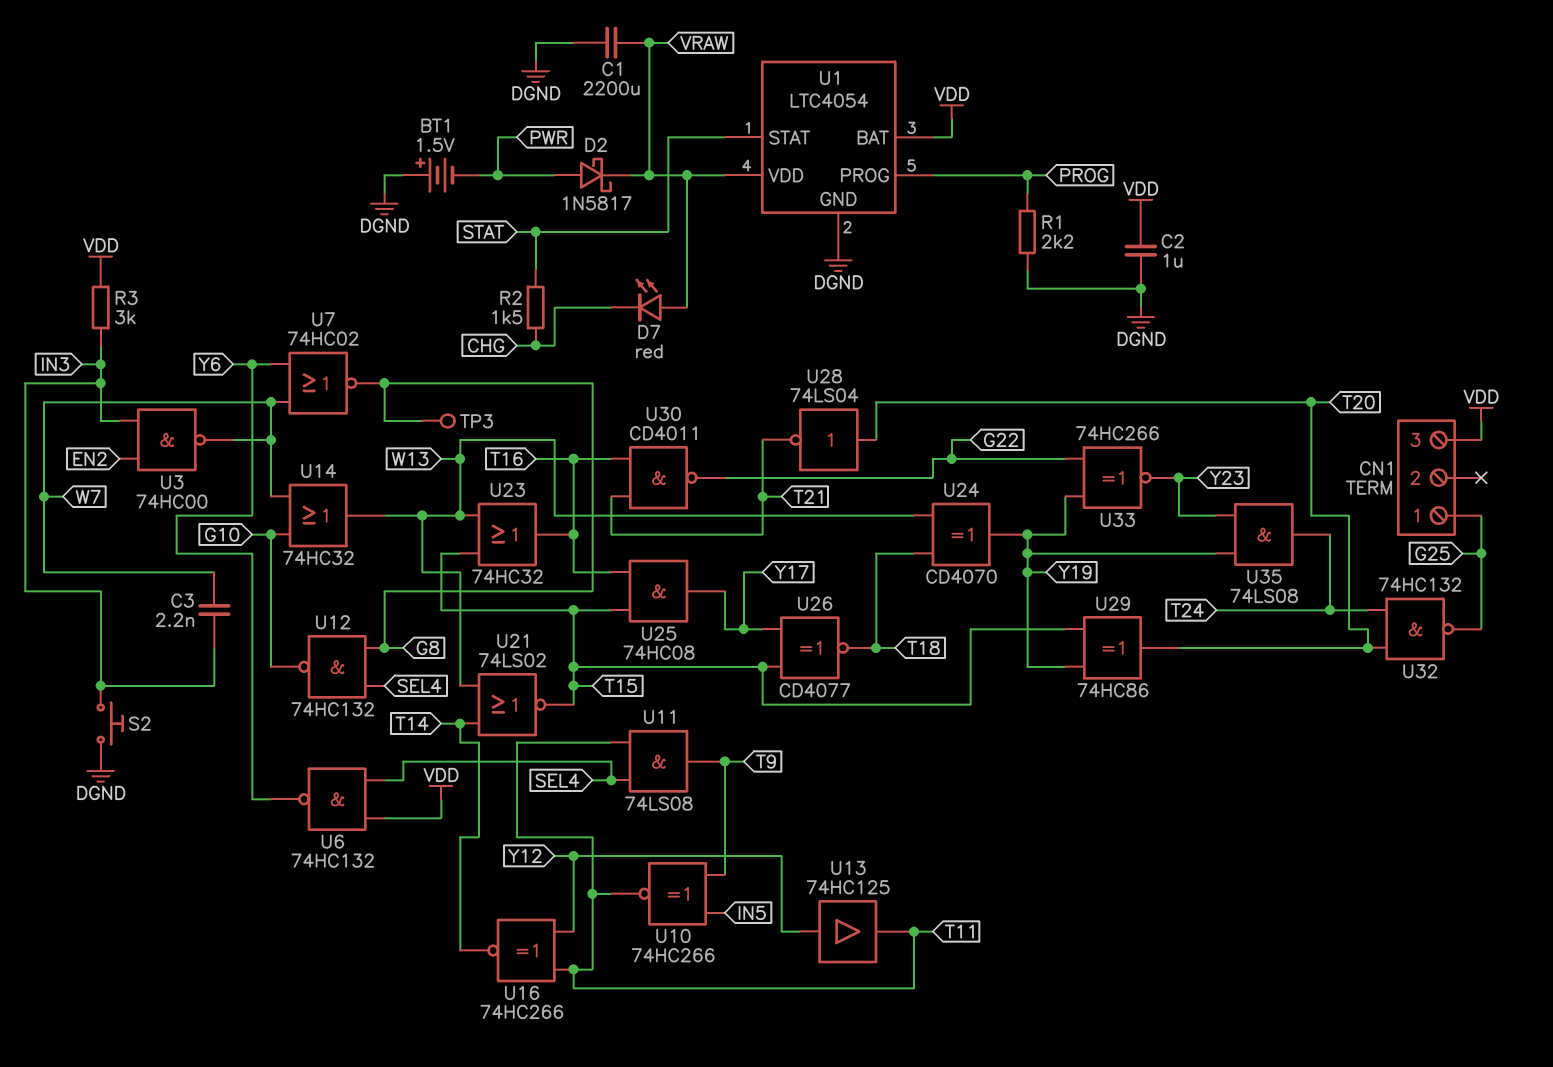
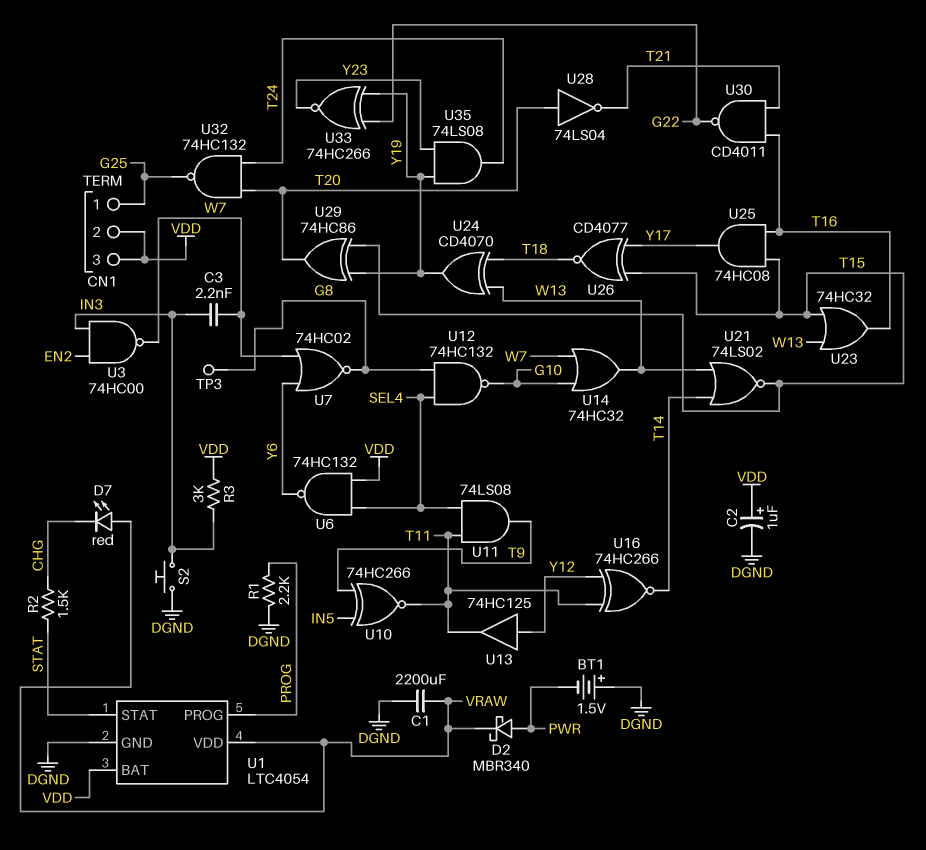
C2: 1uF (DGND, VDD) -> 1uF (plus VDD, minus DGND)
CN1 pin 2: none -> VDD
D2: schottky 1N5817 (A PWR, K VRAW) -> schottky MBR340 (A PWR, K VRAW)

